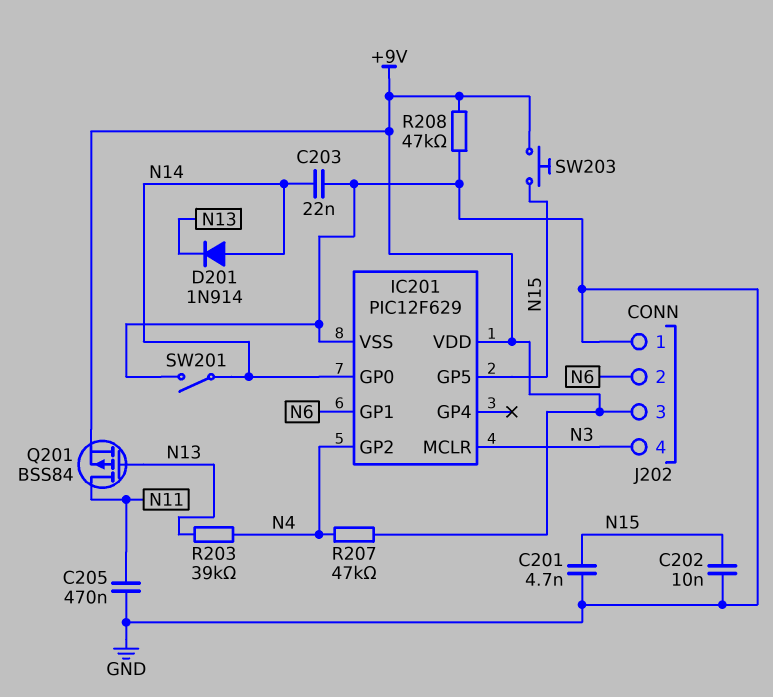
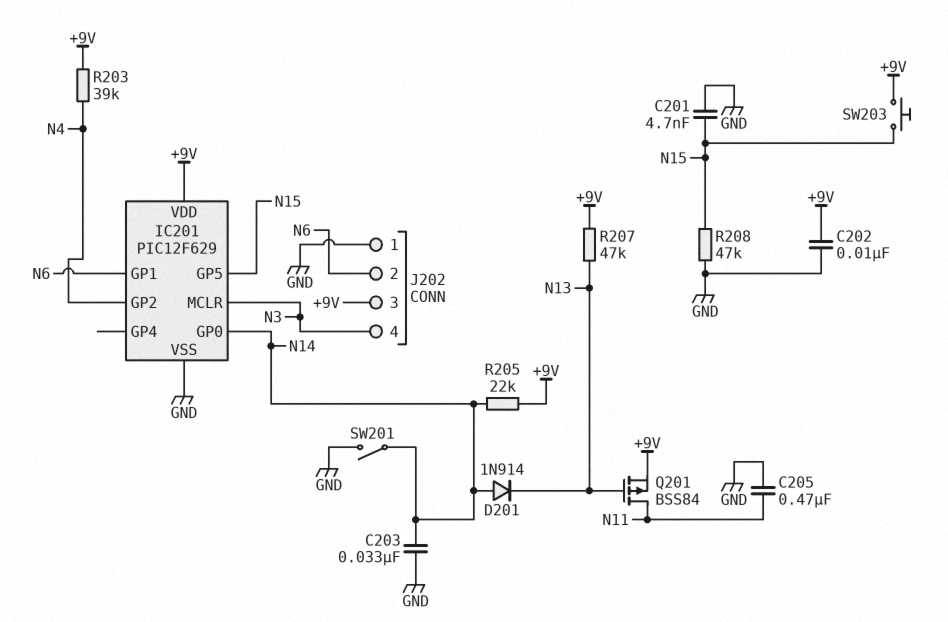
C202: 10nF (GND, N15) -> 10nF (+9V, GND)
C203: 22nF (GND, N14) -> 33nF (GND, N14)
R203: 39k (N4, N13) -> 39k (+9V, N4)
R205: none -> 22k (+9V, N14)
R207: 47k (+9V, N4) -> 47k (+9V, N13)
R208: 47k (+9V, GND) -> 47k (GND, N15)

